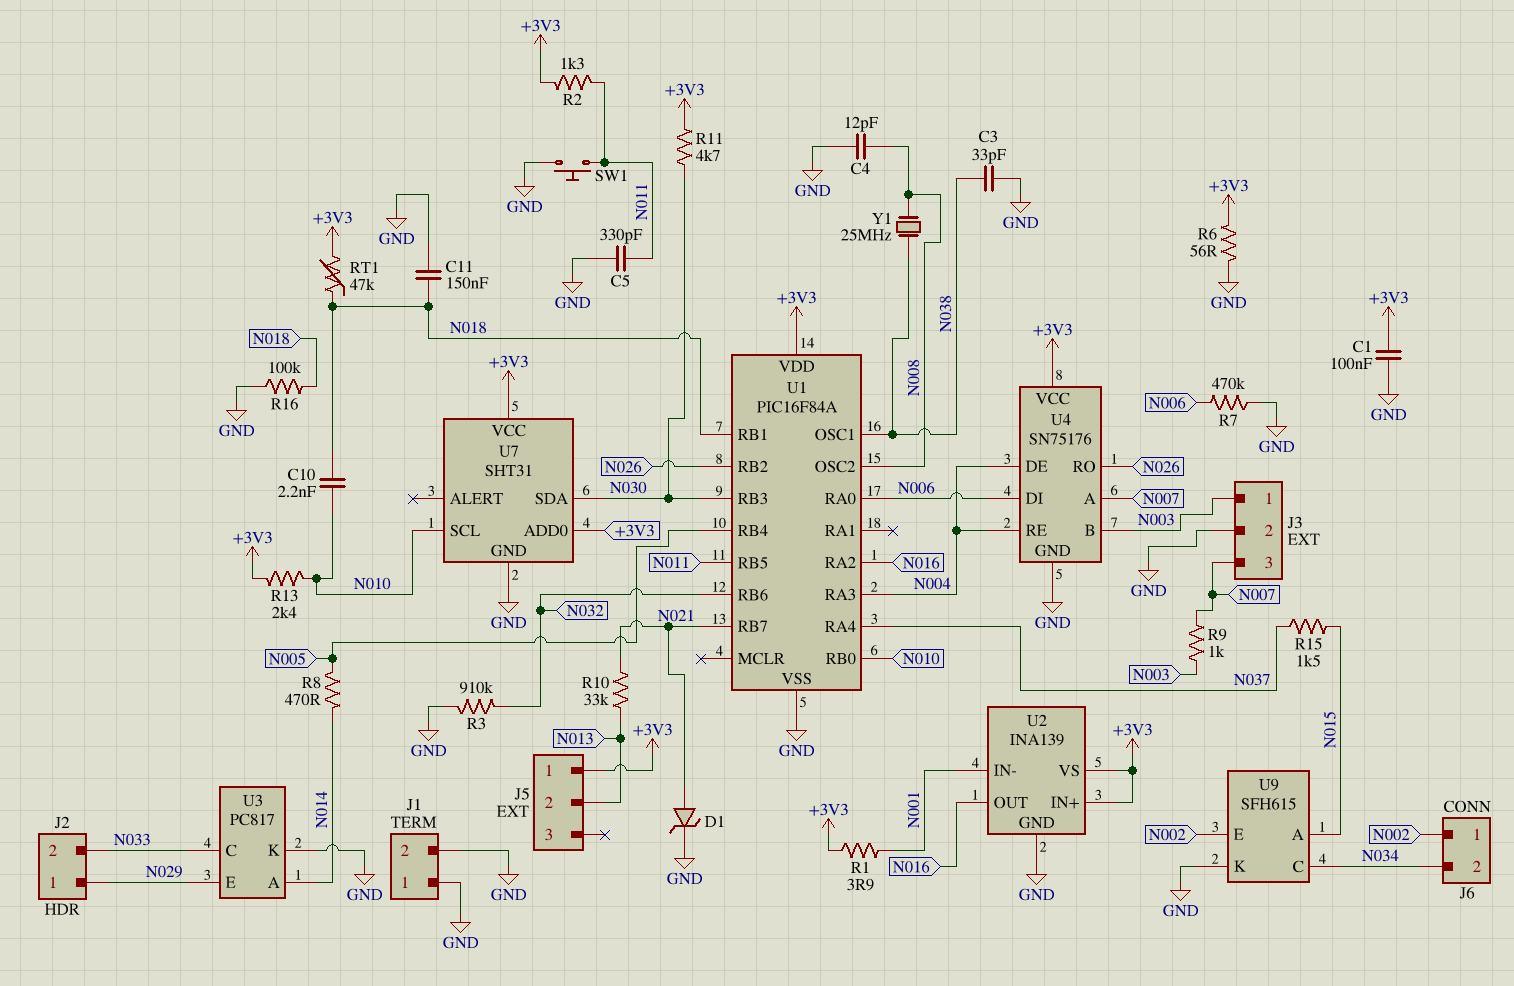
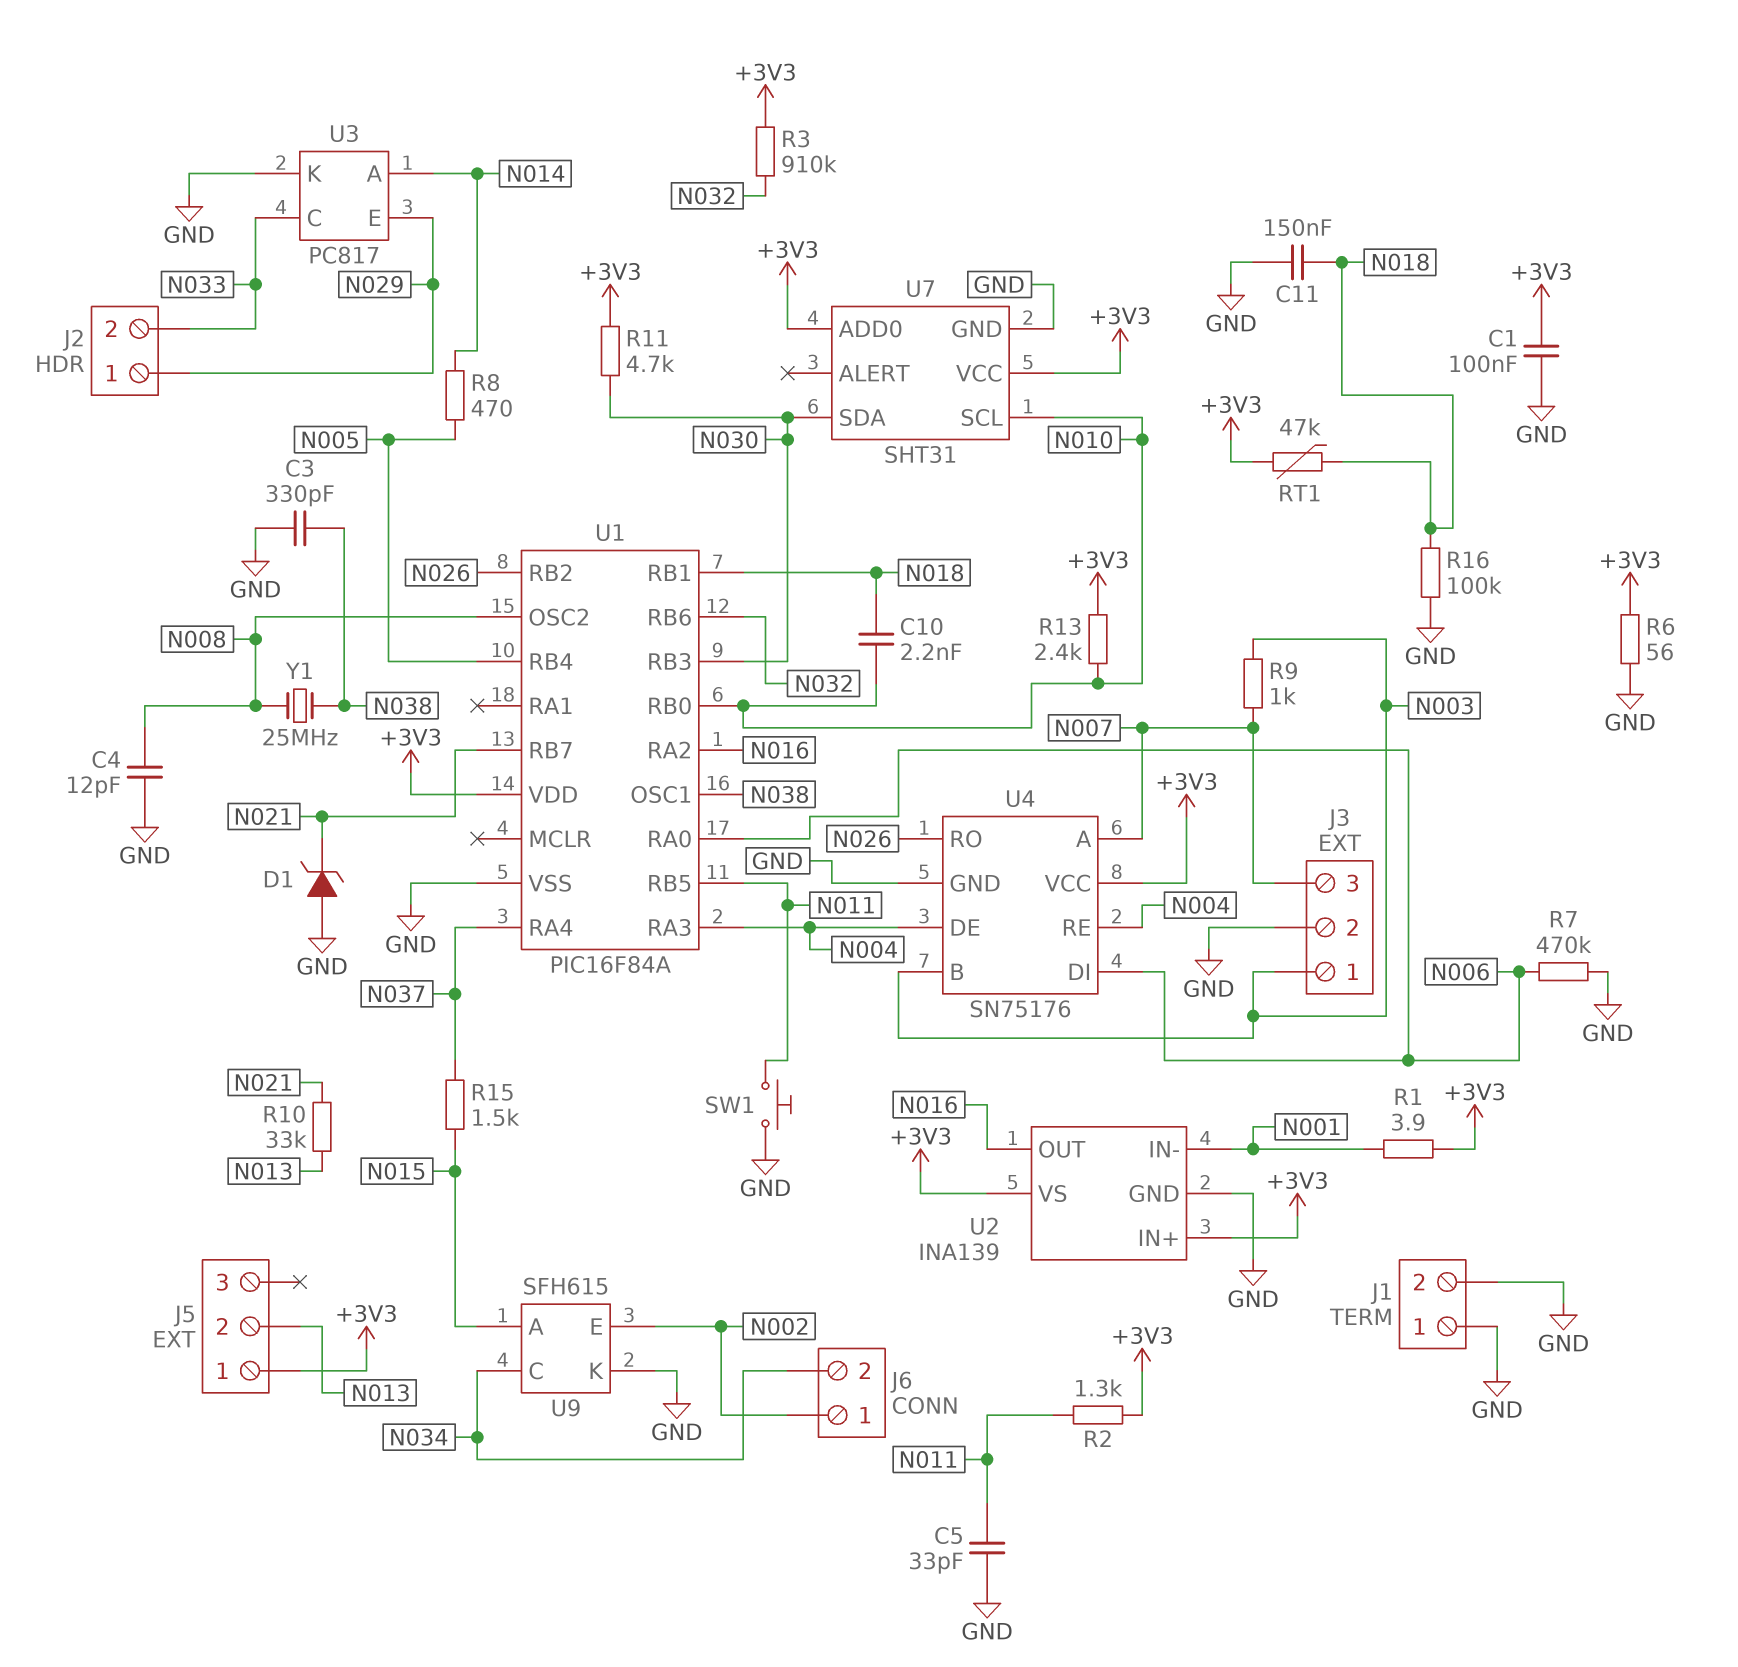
C3: 33pF (GND, N038) -> 330pF (GND, N038)
C5: 330pF (GND, N011) -> 33pF (GND, N011)
D1: zener (A N021, K GND) -> zener (A GND, K N021)
R3: 910k (GND, N032) -> 910k (+3V3, N032)

